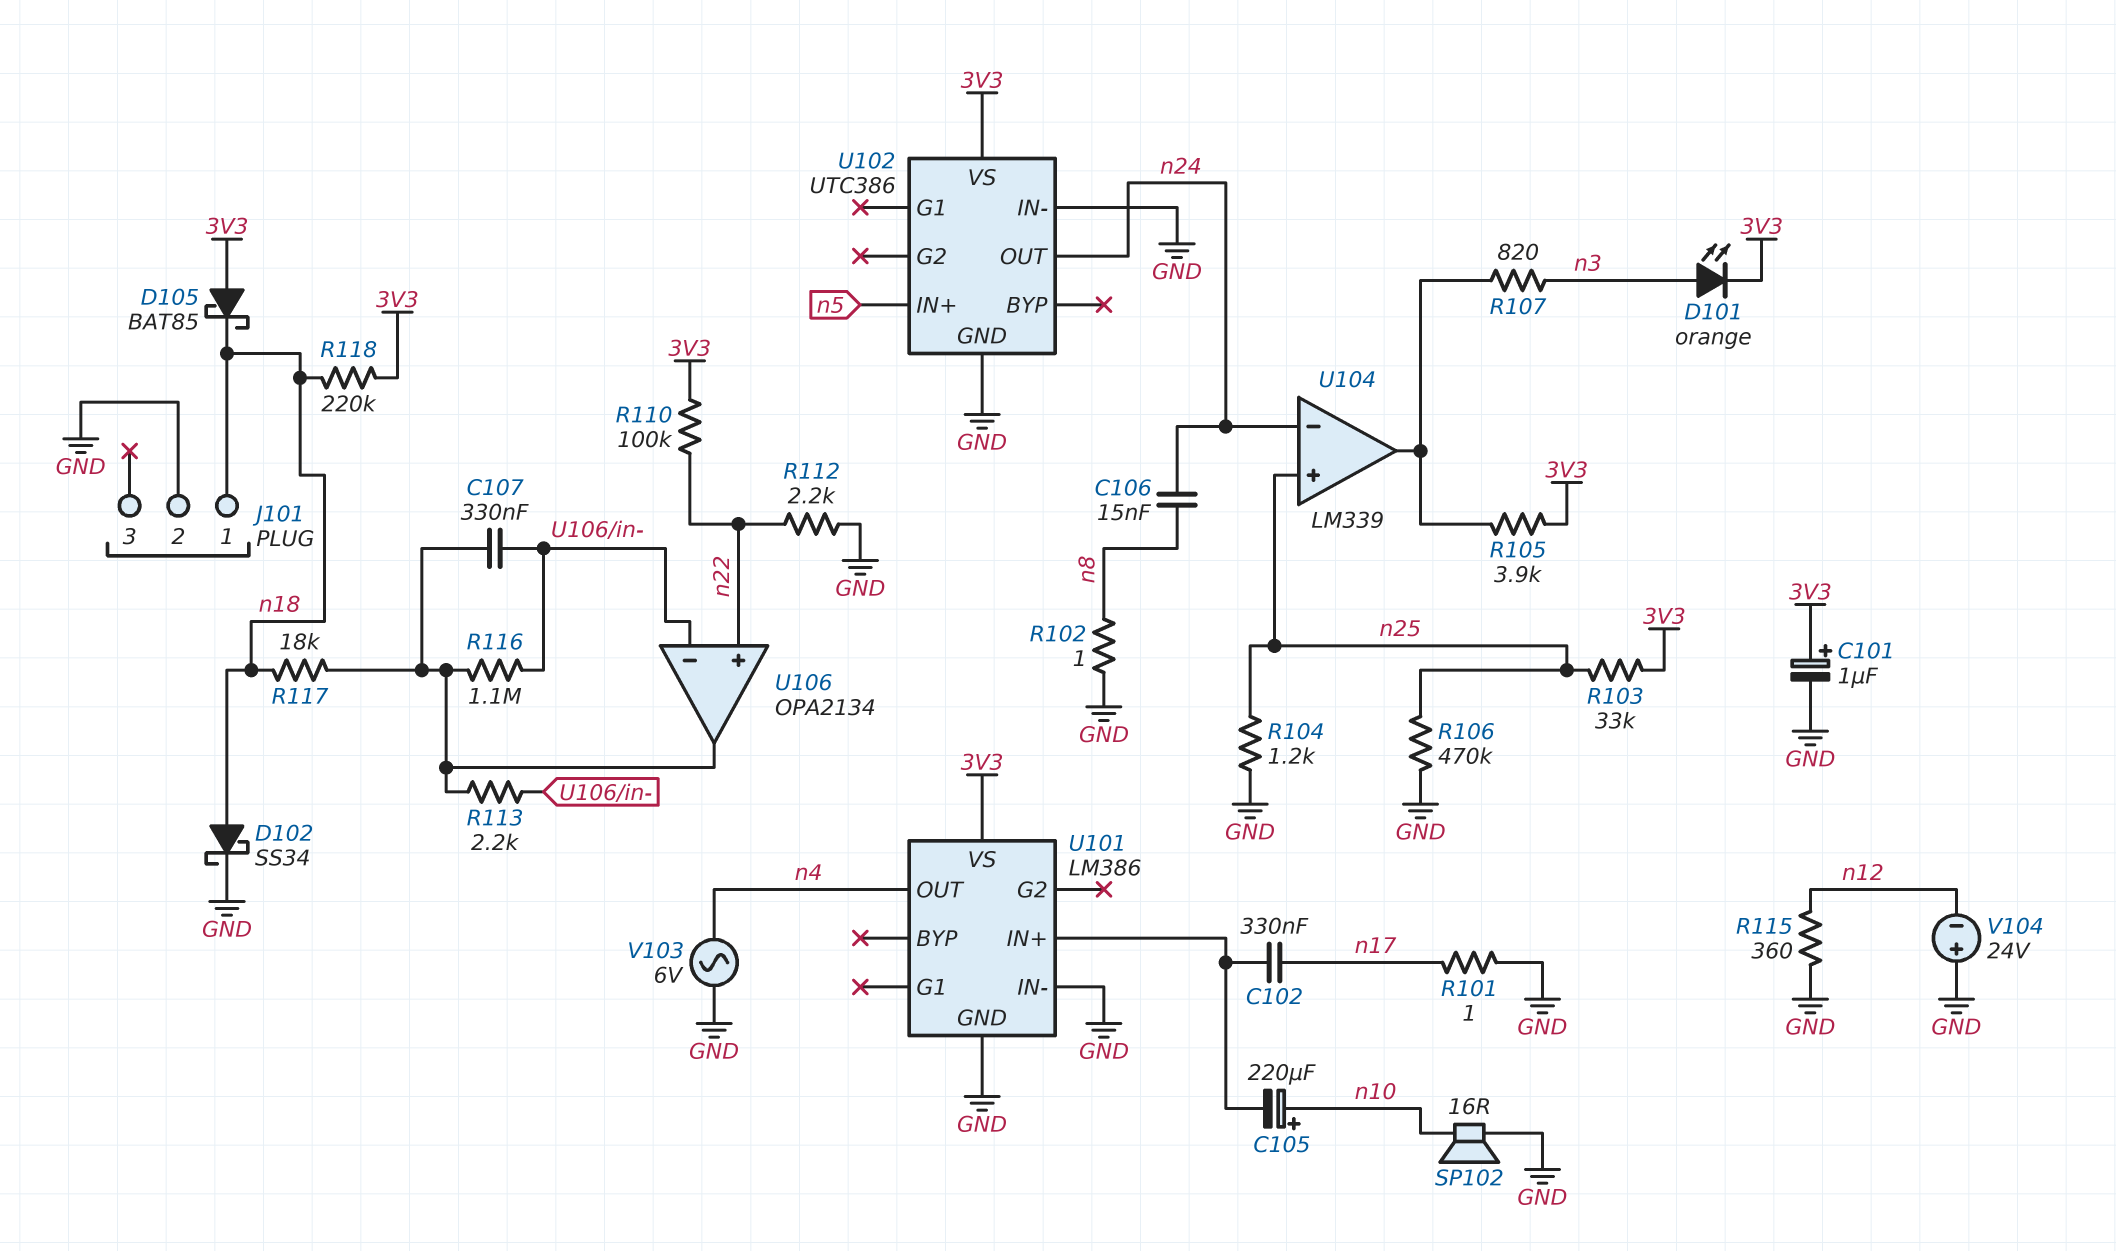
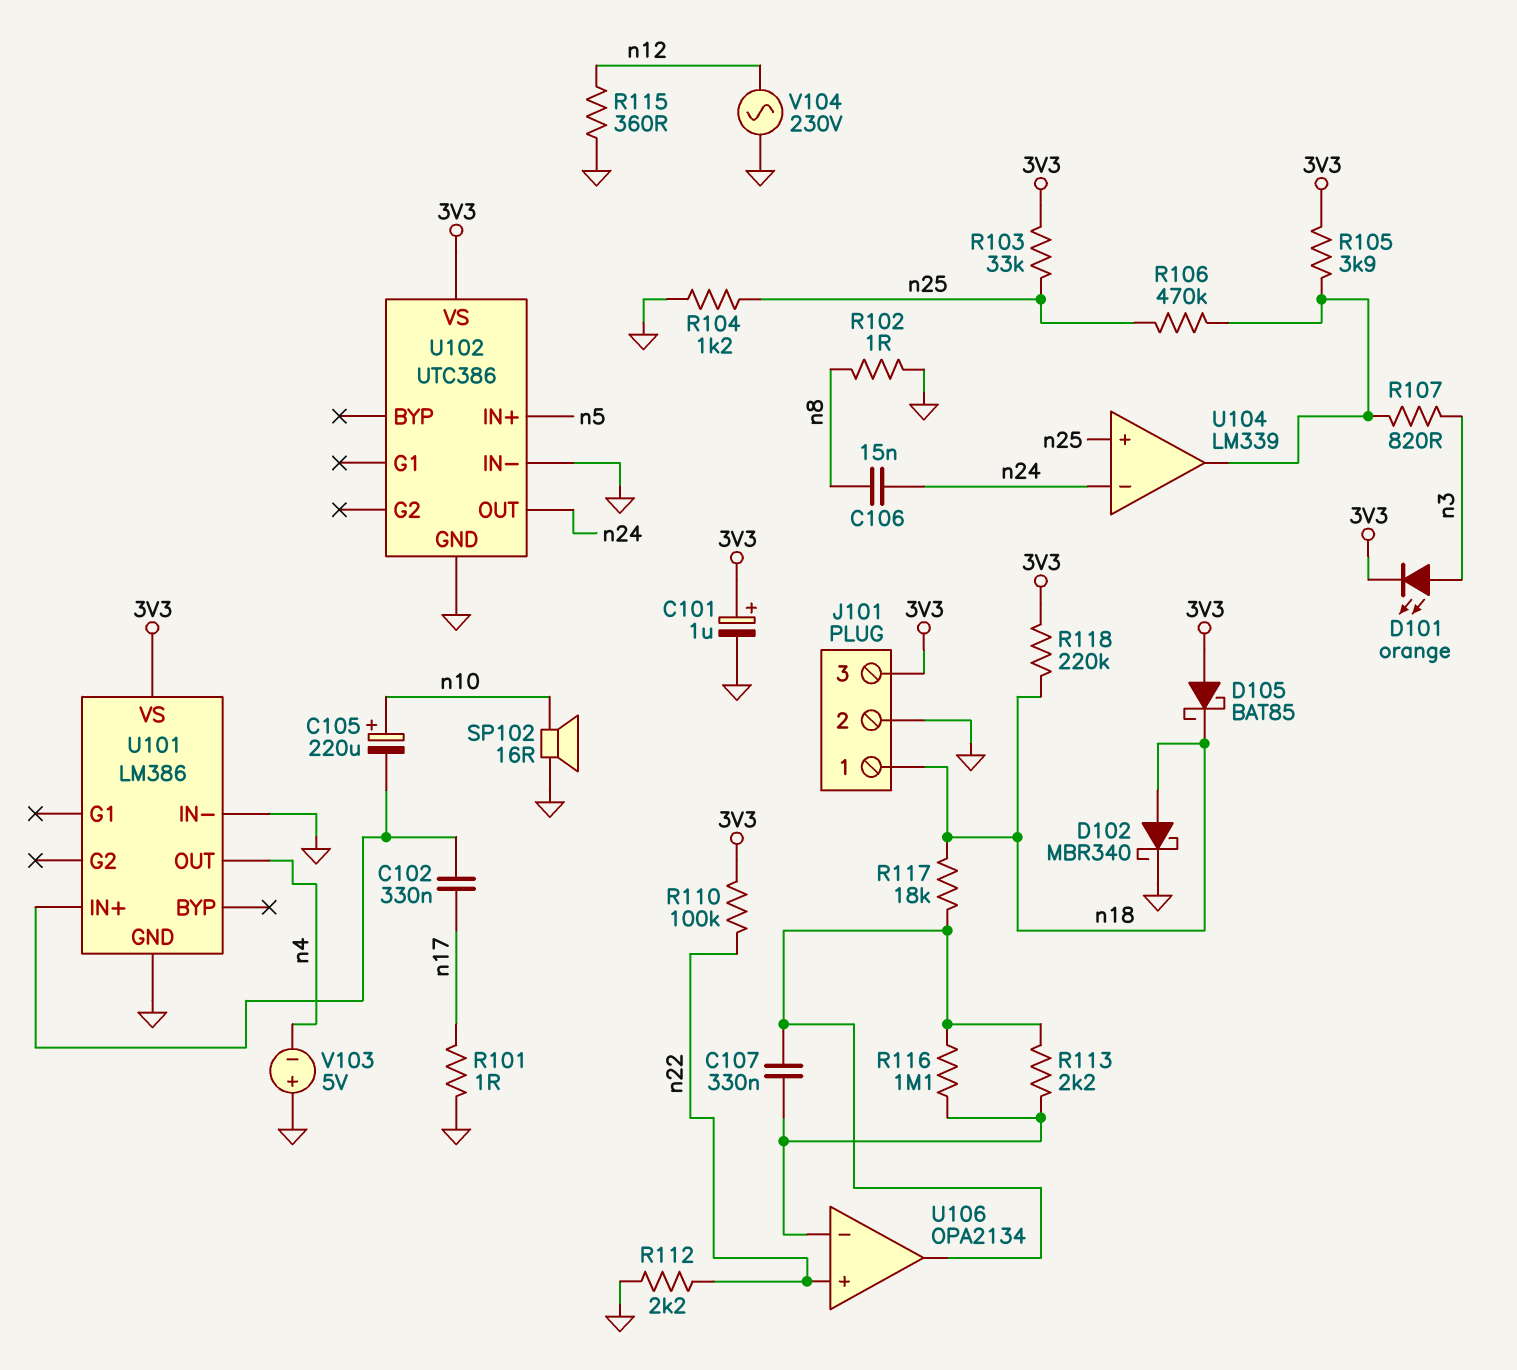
D102: schottky SS34 (A n18, K GND) -> schottky MBR340 (A n18, K GND)
J101 pin 3: none -> 3V3
R106: 470k (GND, n25) -> 470k (U104/out, n25)
V103: AC 6V (GND, n4) -> 5V (plus GND, minus n4)
V104: 24V (plus GND, minus n12) -> AC 230V (GND, n12)

